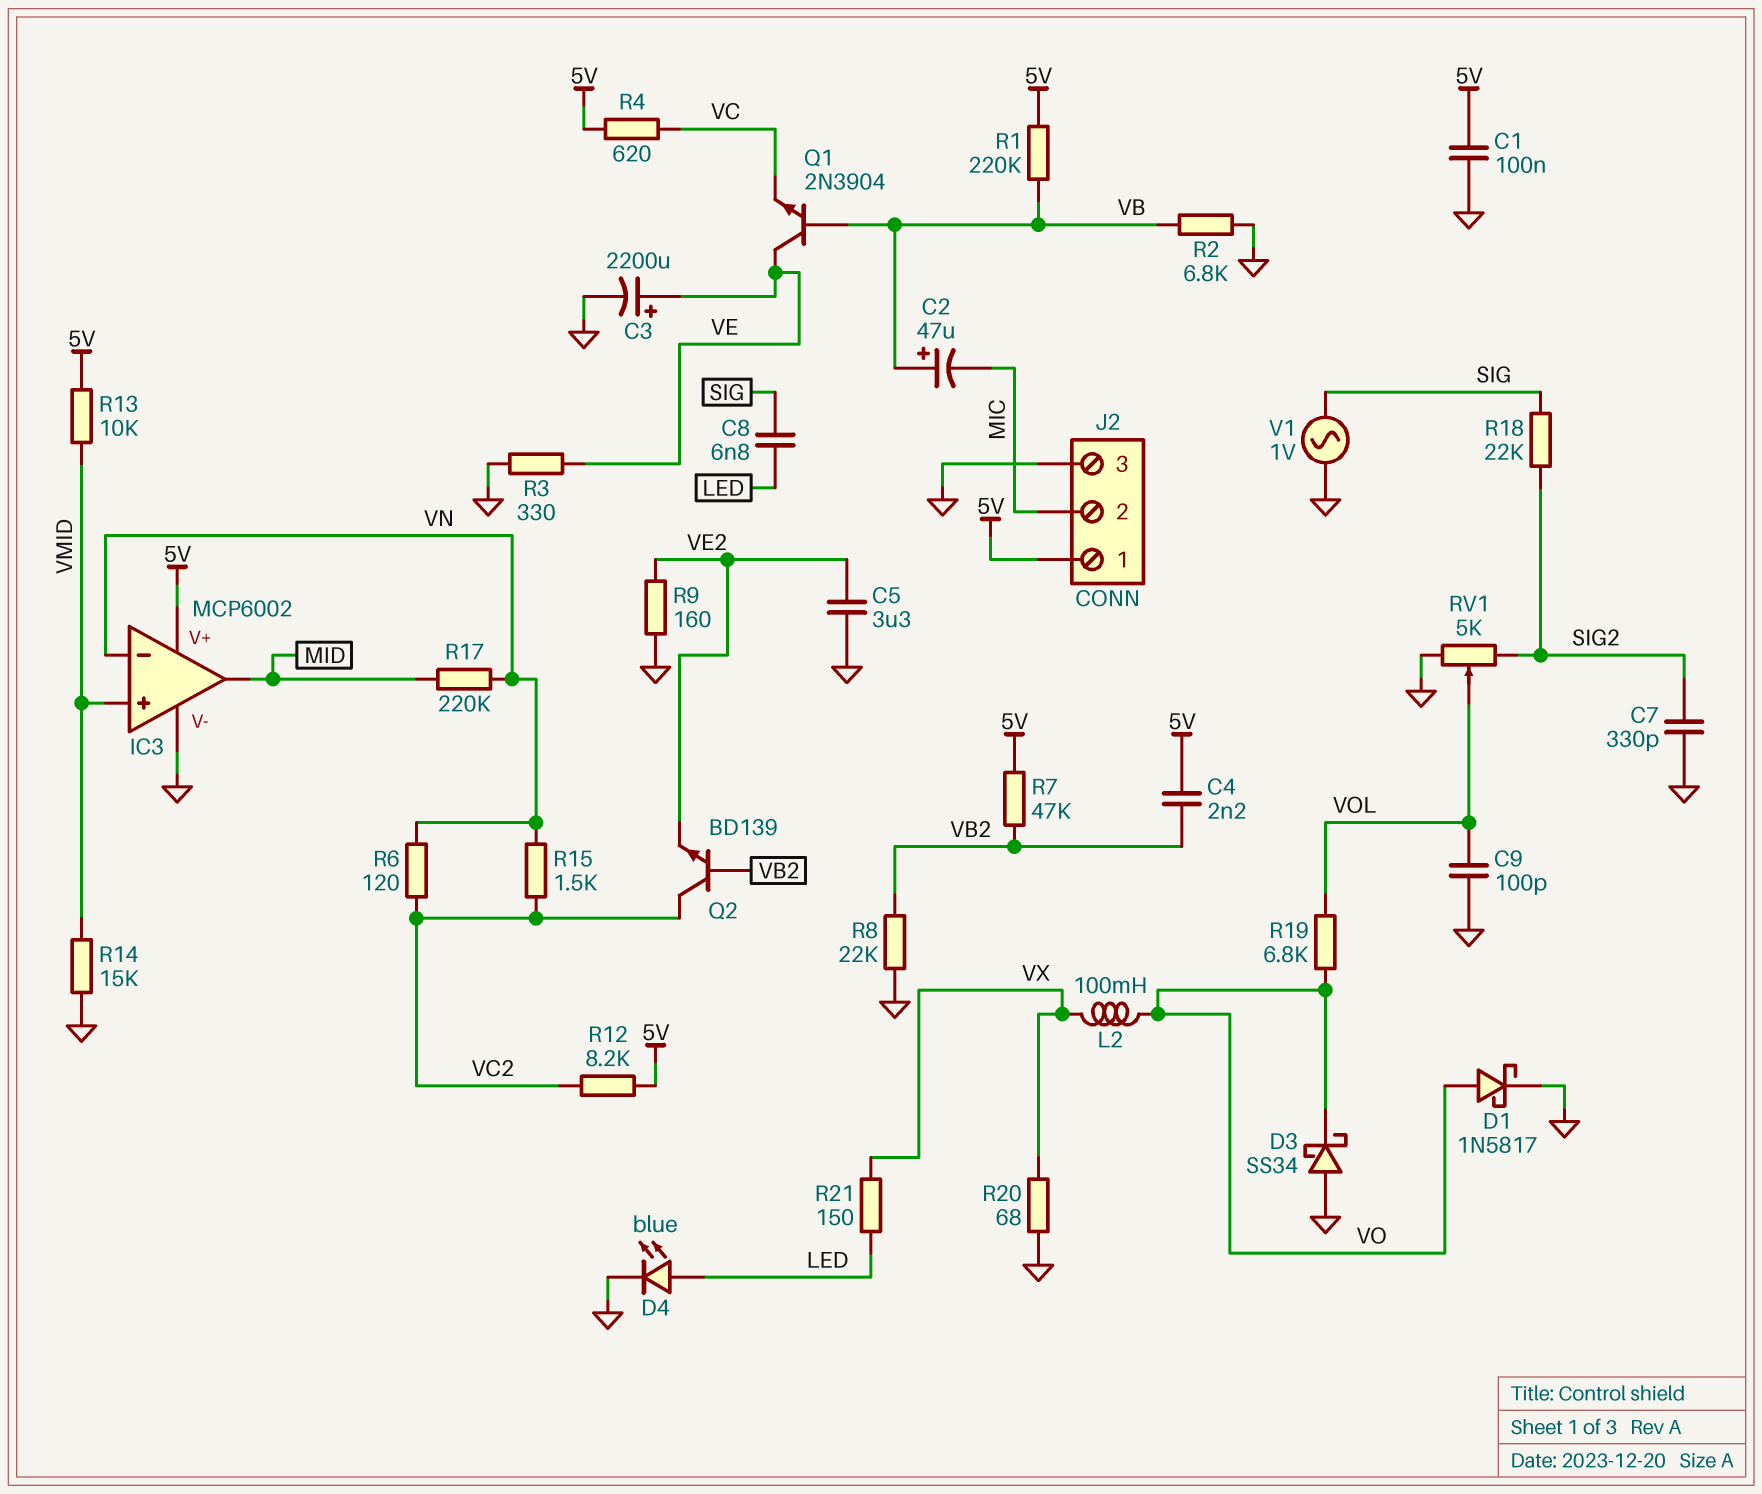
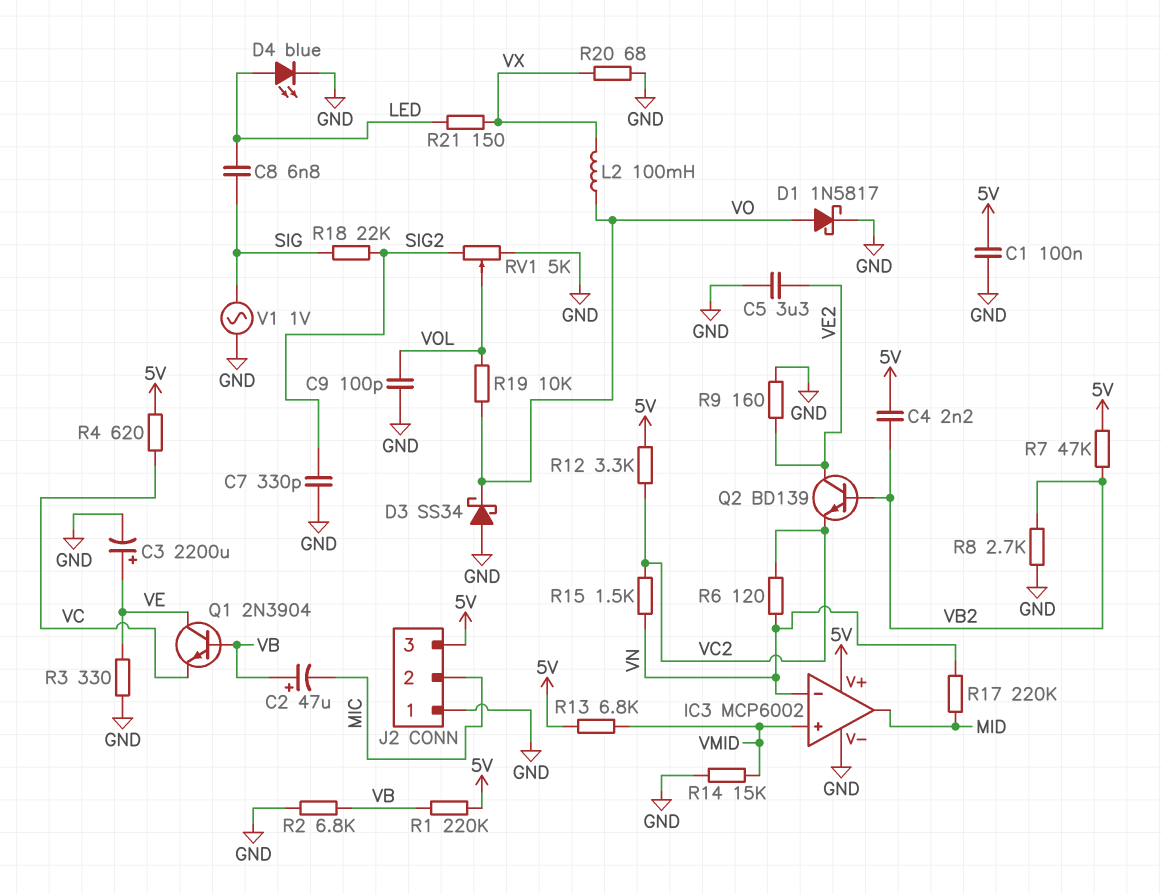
J2 pin 1: 5V -> GND
J2 pin 3: GND -> 5V
Q2: NPN BD139 (B VB2, C VC2, E VE2) -> NPN BD139 (B VB2, C VE2, E VC2)
R8: 22k (GND, VB2) -> 2.7k (GND, VB2)
R12: 8.2k (5V, VC2) -> 3.3k (5V, VC2)
R13: 10k (5V, VMID) -> 6.8k (5V, VMID)
R19: 6.8k (VO, VOL) -> 10k (VO, VOL)

